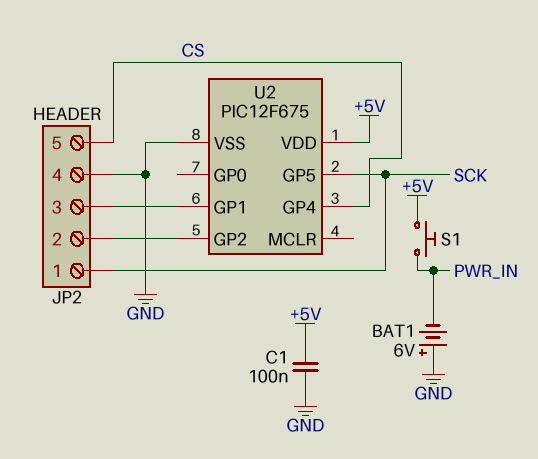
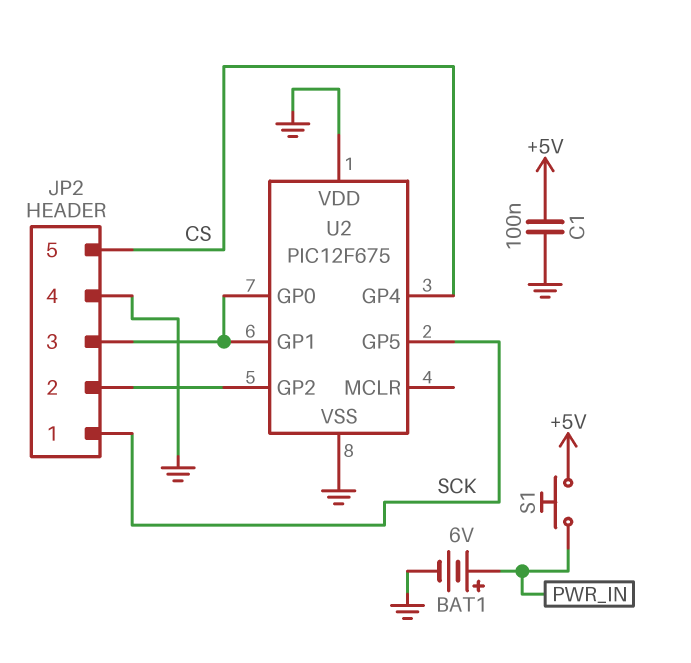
BAT1: 6V (plus GND, minus PWR_IN) -> 6V (plus PWR_IN, minus GND)
U2 pin GP0: none -> JP2/3
U2 pin VDD: +5V -> GND

